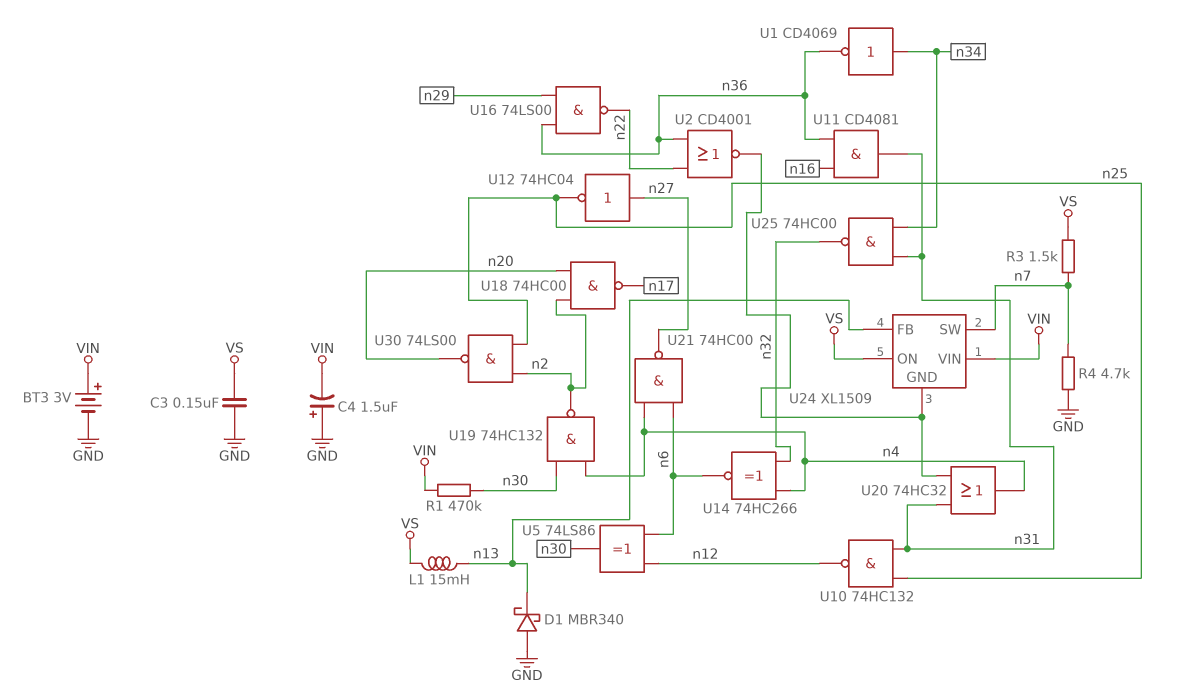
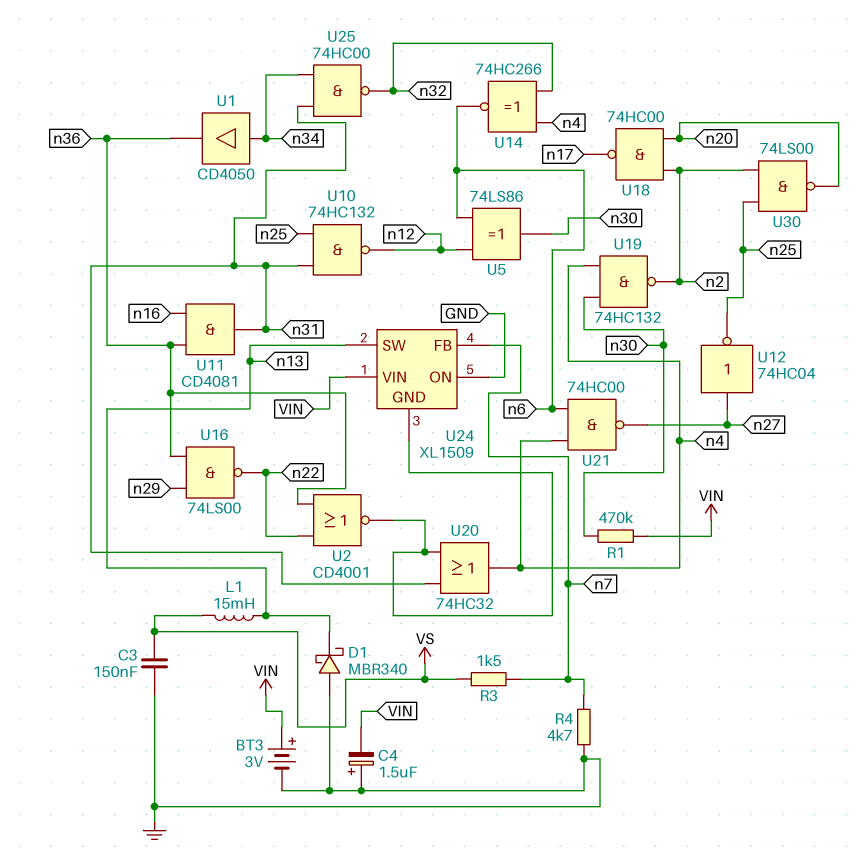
U1: NOT CD4069 (in n34, out n36) -> buffer CD4050 (in n34, out n36)
U24 pin FB: n13 -> n7
U24 pin ON: VS -> GND
U24 pin SW: n7 -> n13

